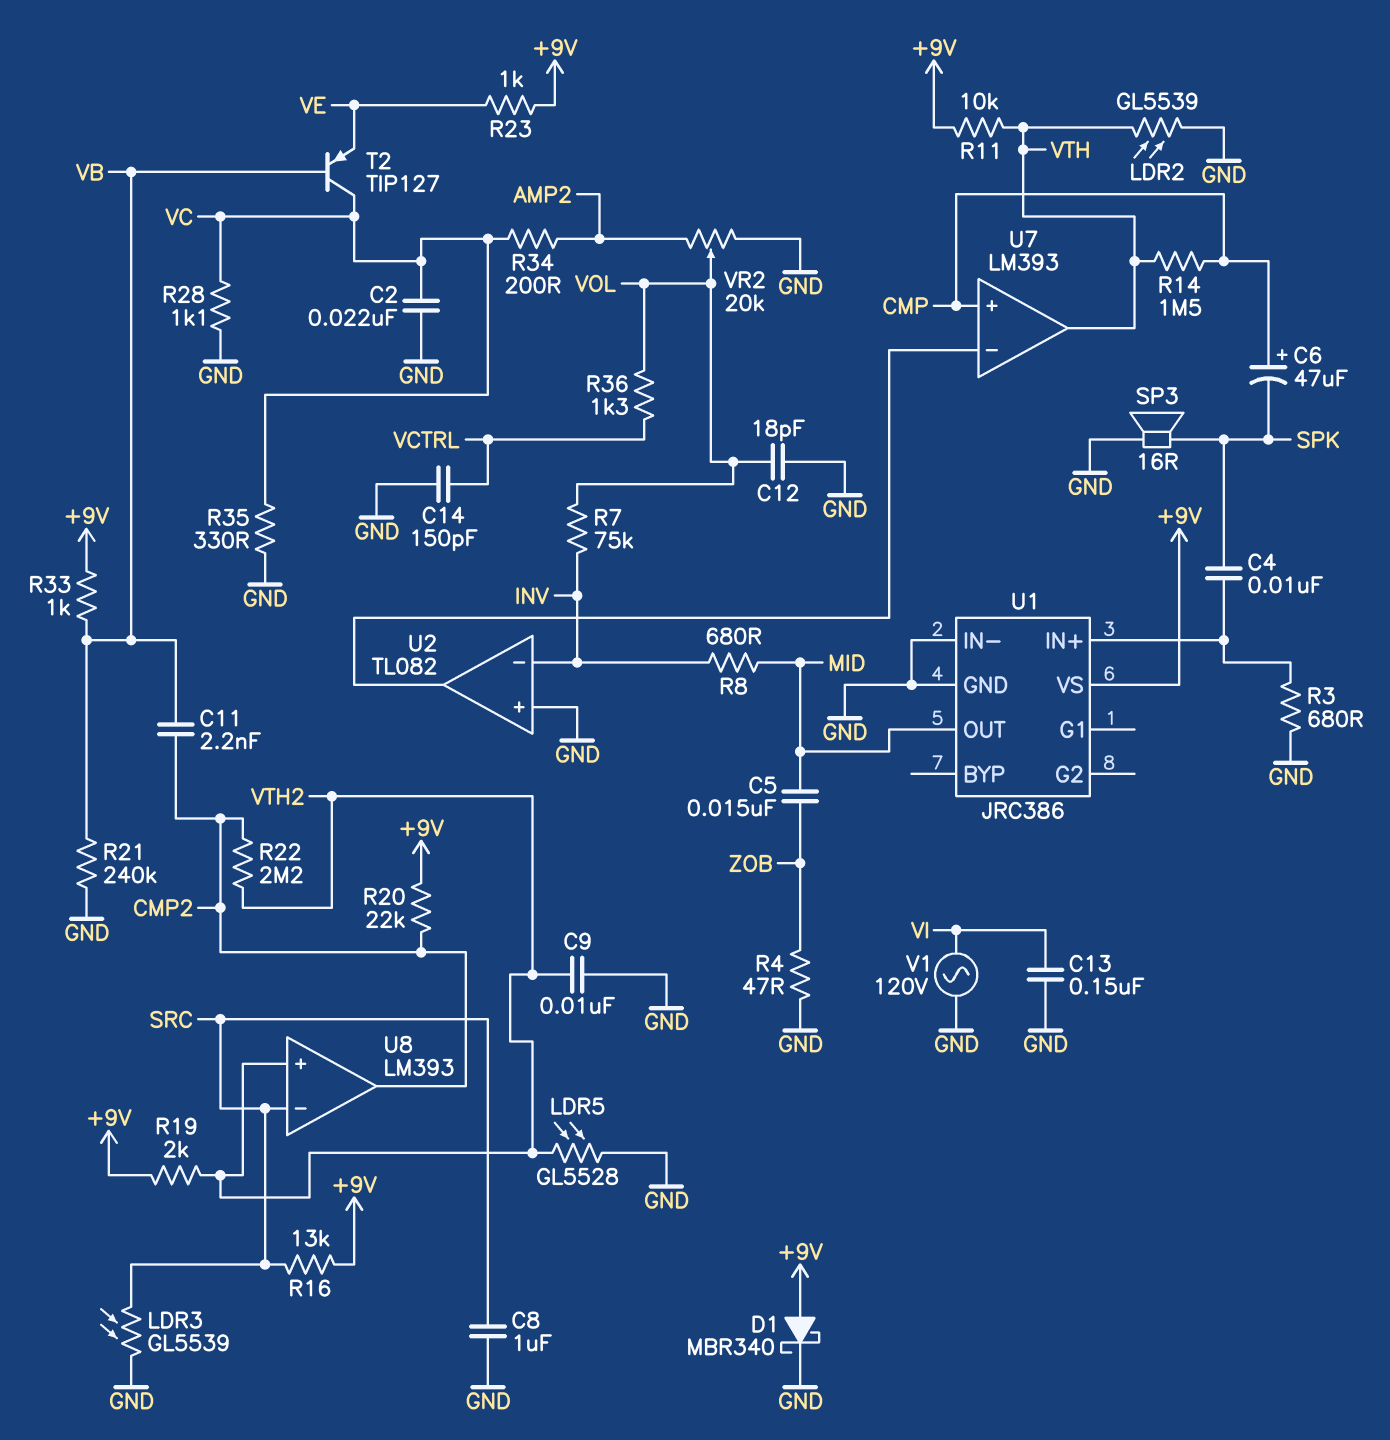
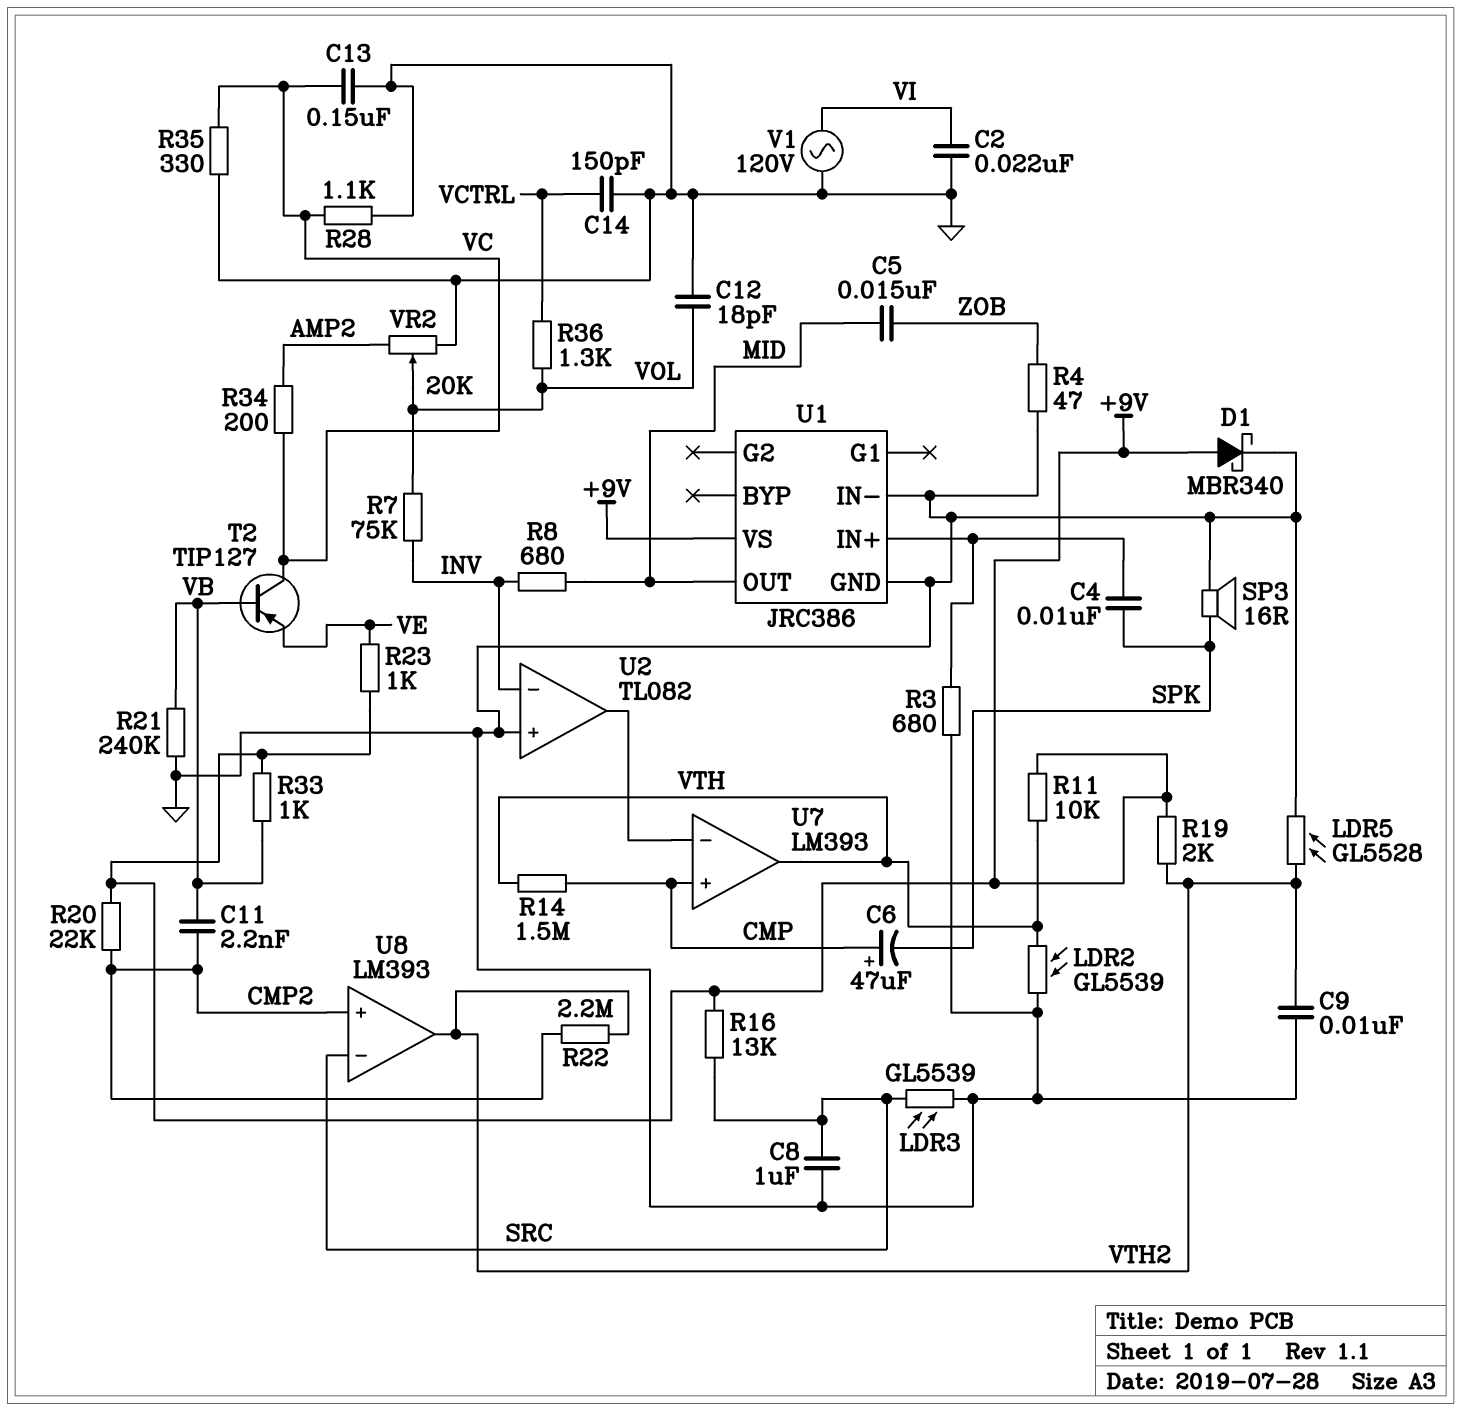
C2: 22nF (GND, VC) -> 22nF (GND, VI)
C13: 150nF (GND, VI) -> 150nF (GND, VC)
U8 pin in+: VTH2 -> CMP2
U8 pin out: CMP2 -> VTH2

